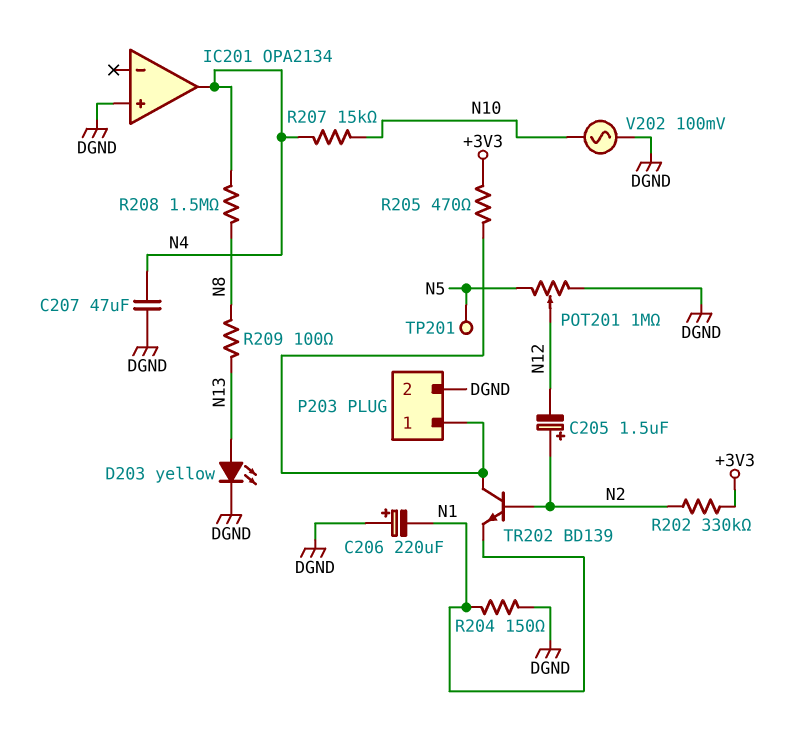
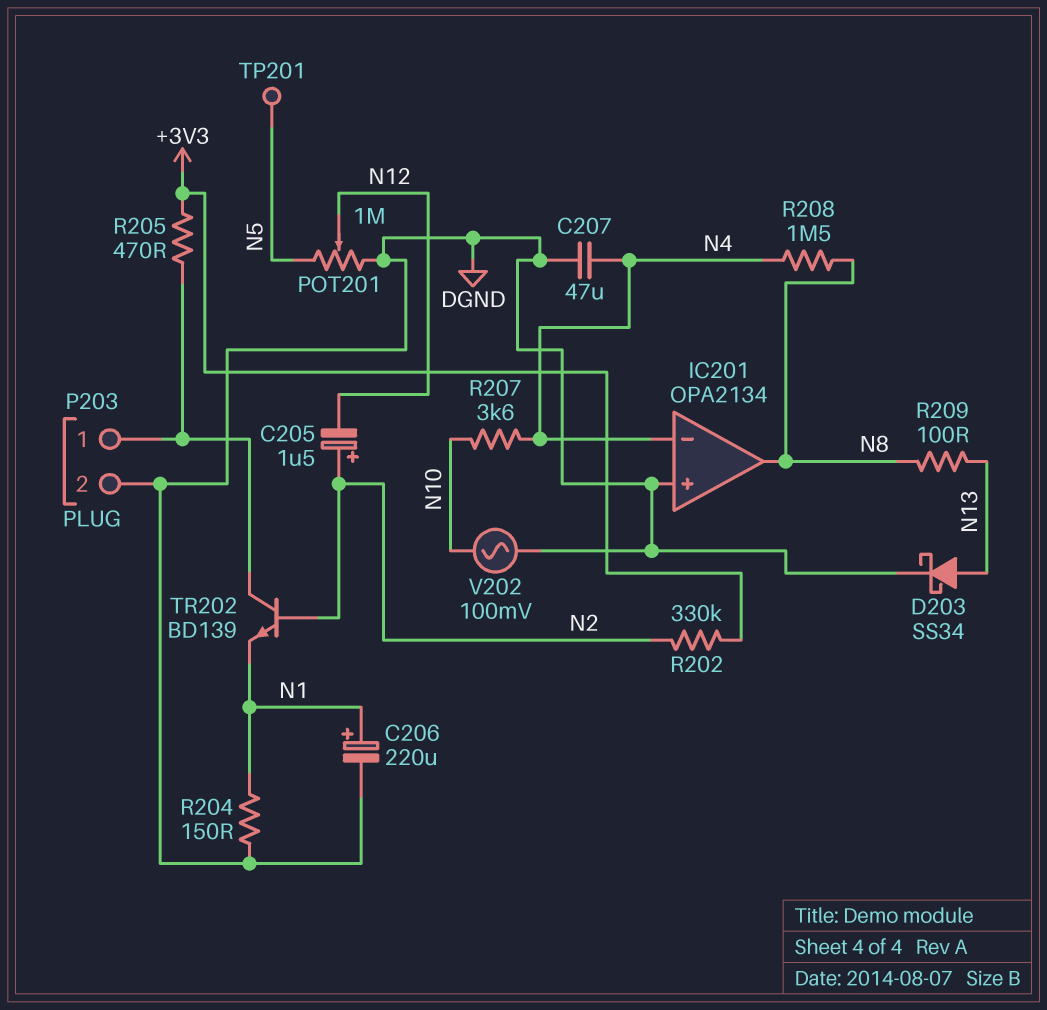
C206: 220uF (plus DGND, minus N1) -> 220uF (plus N1, minus DGND)
D203: LED yellow (A N13, K DGND) -> schottky SS34 (A N13, K DGND)
IC201 pin in-: none -> N4
IC201 pin out: N4 -> N8
R207: 15k (N4, N10) -> 3.6k (N4, N10)

